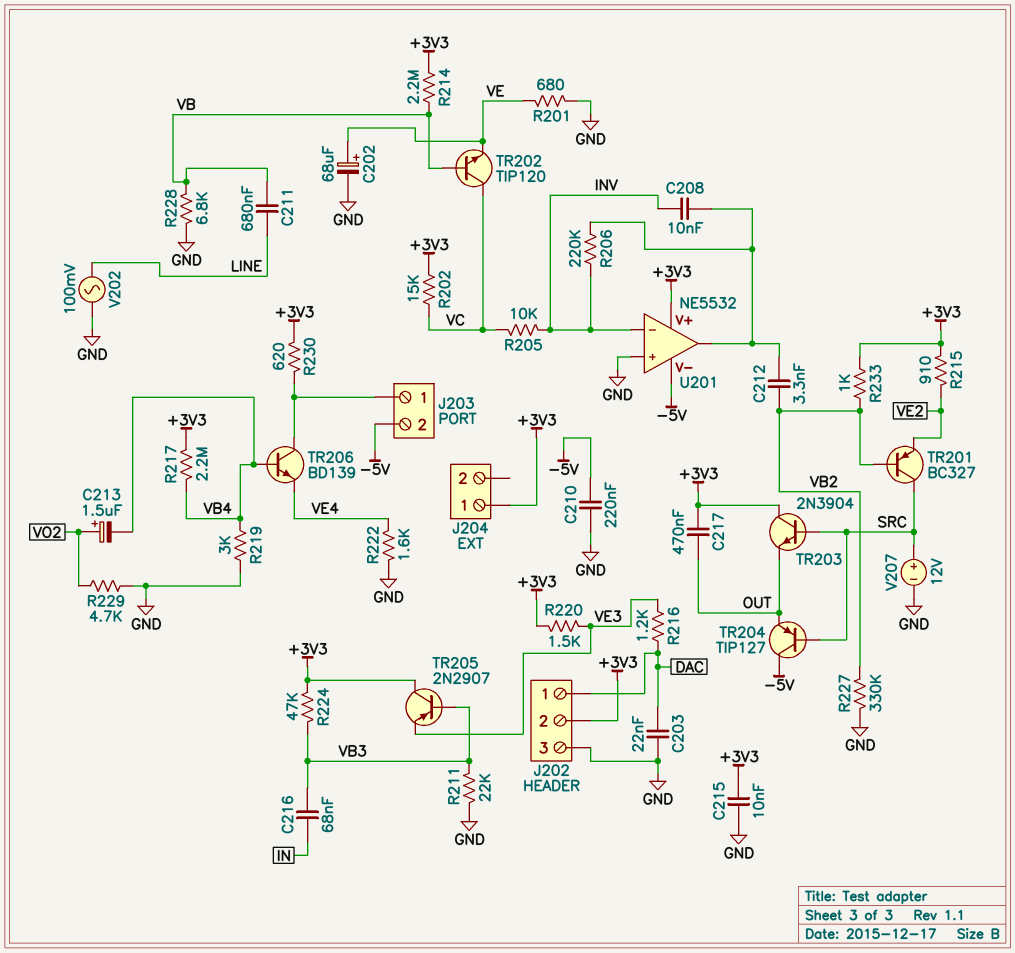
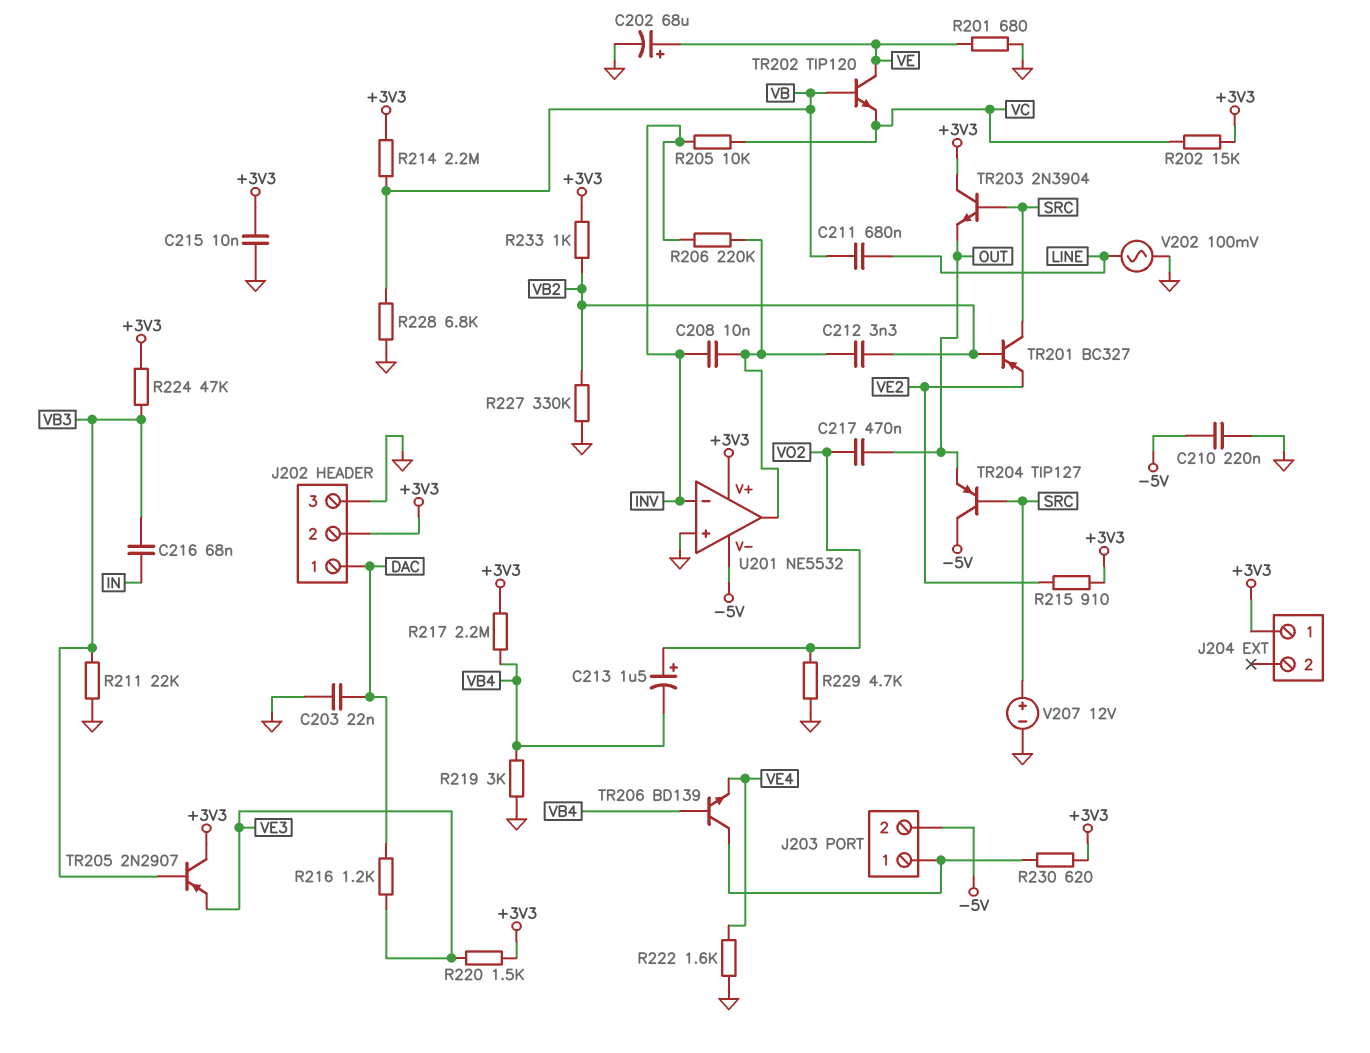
C217: 470nF (+3V3, OUT) -> 470nF (OUT, VO2)
TR202: NPN TIP120 (B VB, C VC, E VE) -> NPN TIP120 (B VB, C VE, E VC)

